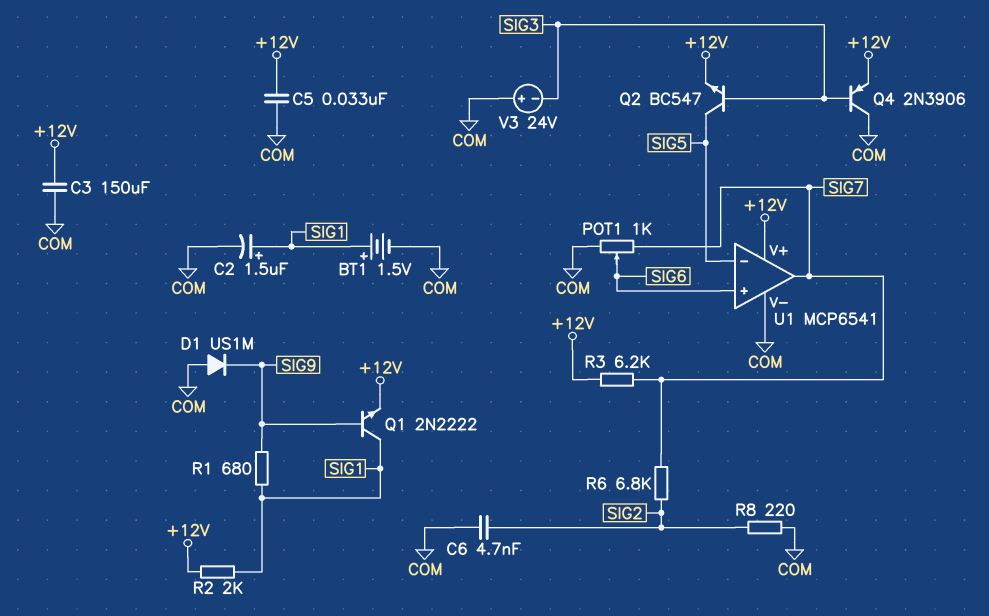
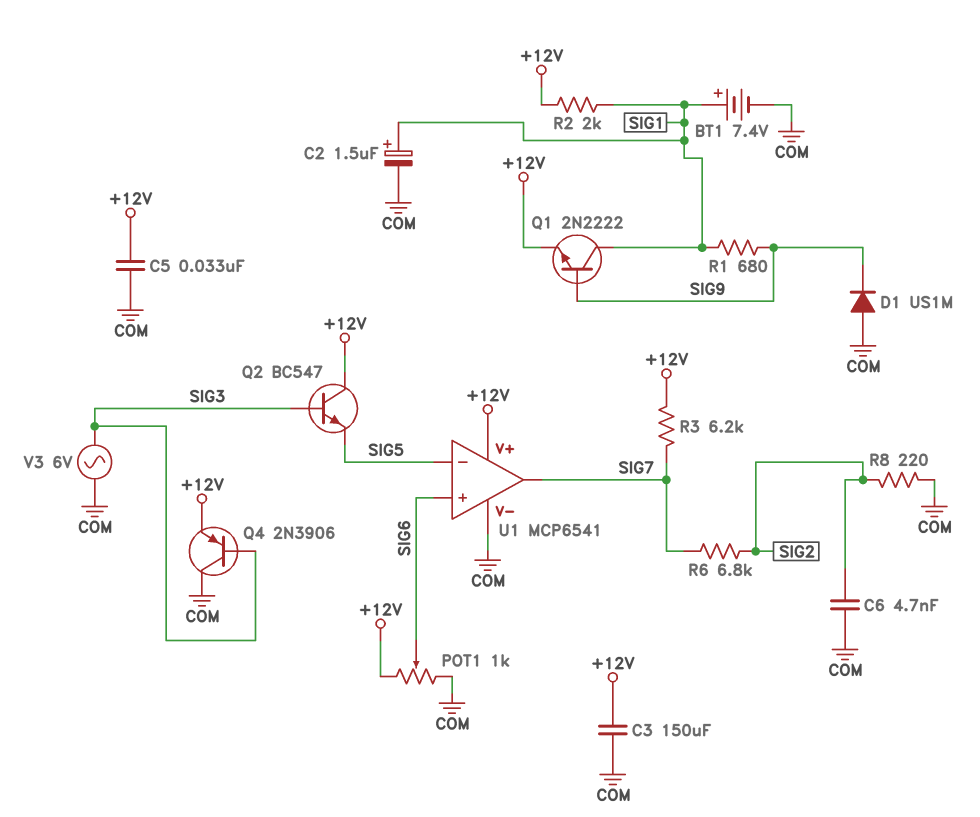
BT1: 1.5V (plus SIG1, minus COM) -> 7.4V (plus SIG1, minus COM)
POT1: 1k (COM, SIG7, wiper SIG6) -> 1k (+12V, COM, wiper SIG6)
Q2: NPN BC547 (B SIG3, C SIG5, E +12V) -> NPN BC547 (B SIG3, C +12V, E SIG5)
V3: 24V (plus COM, minus SIG3) -> AC 6V (COM, SIG3)

